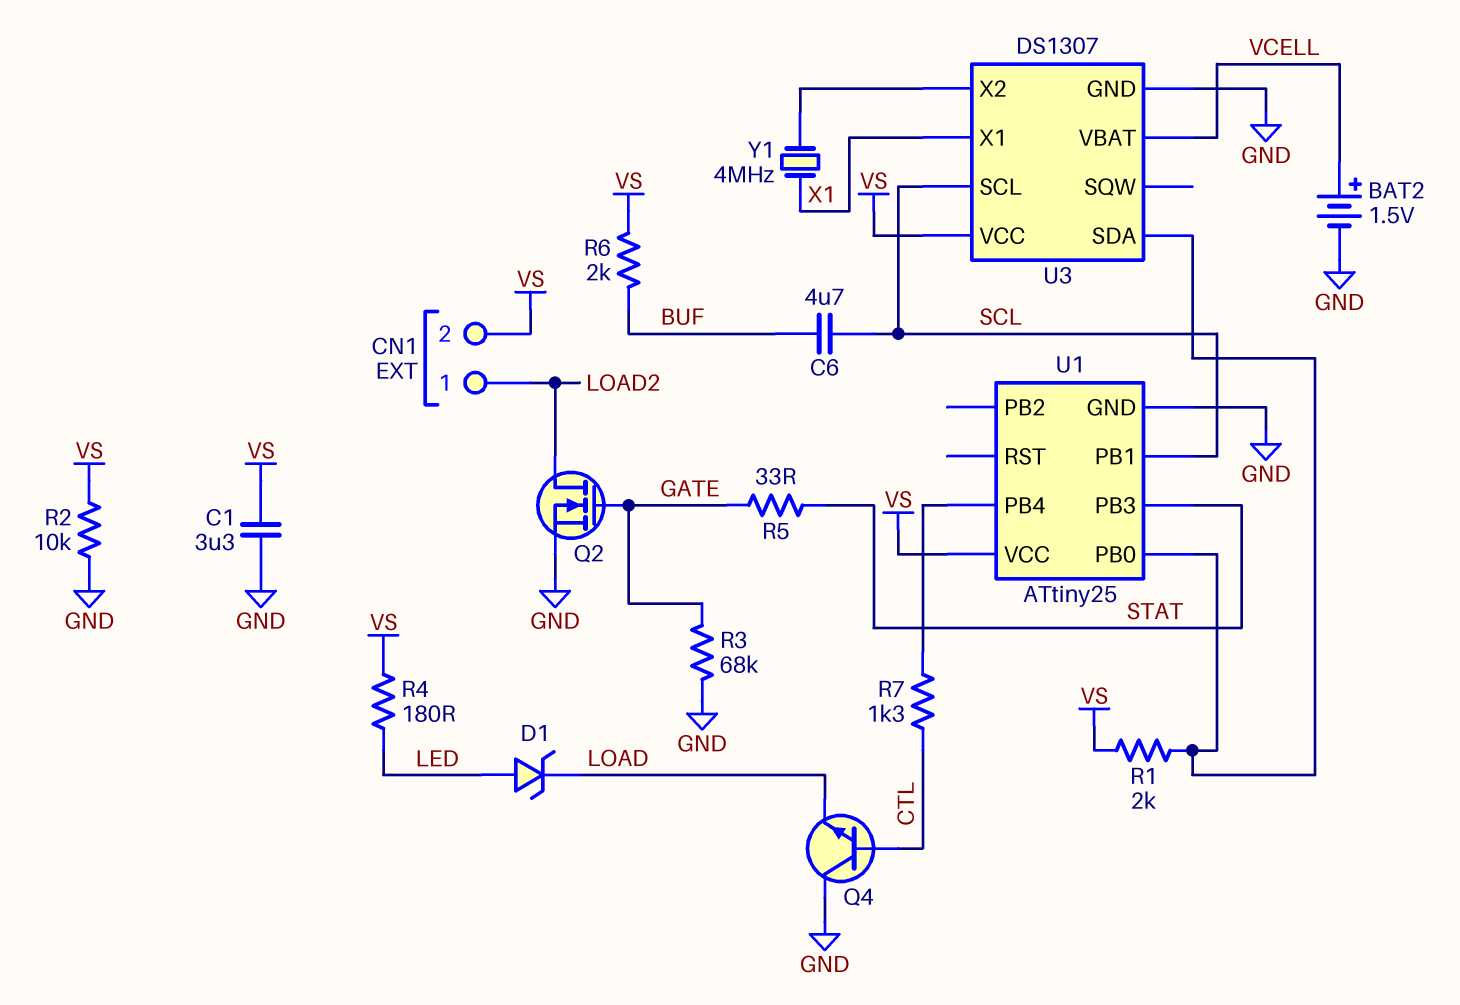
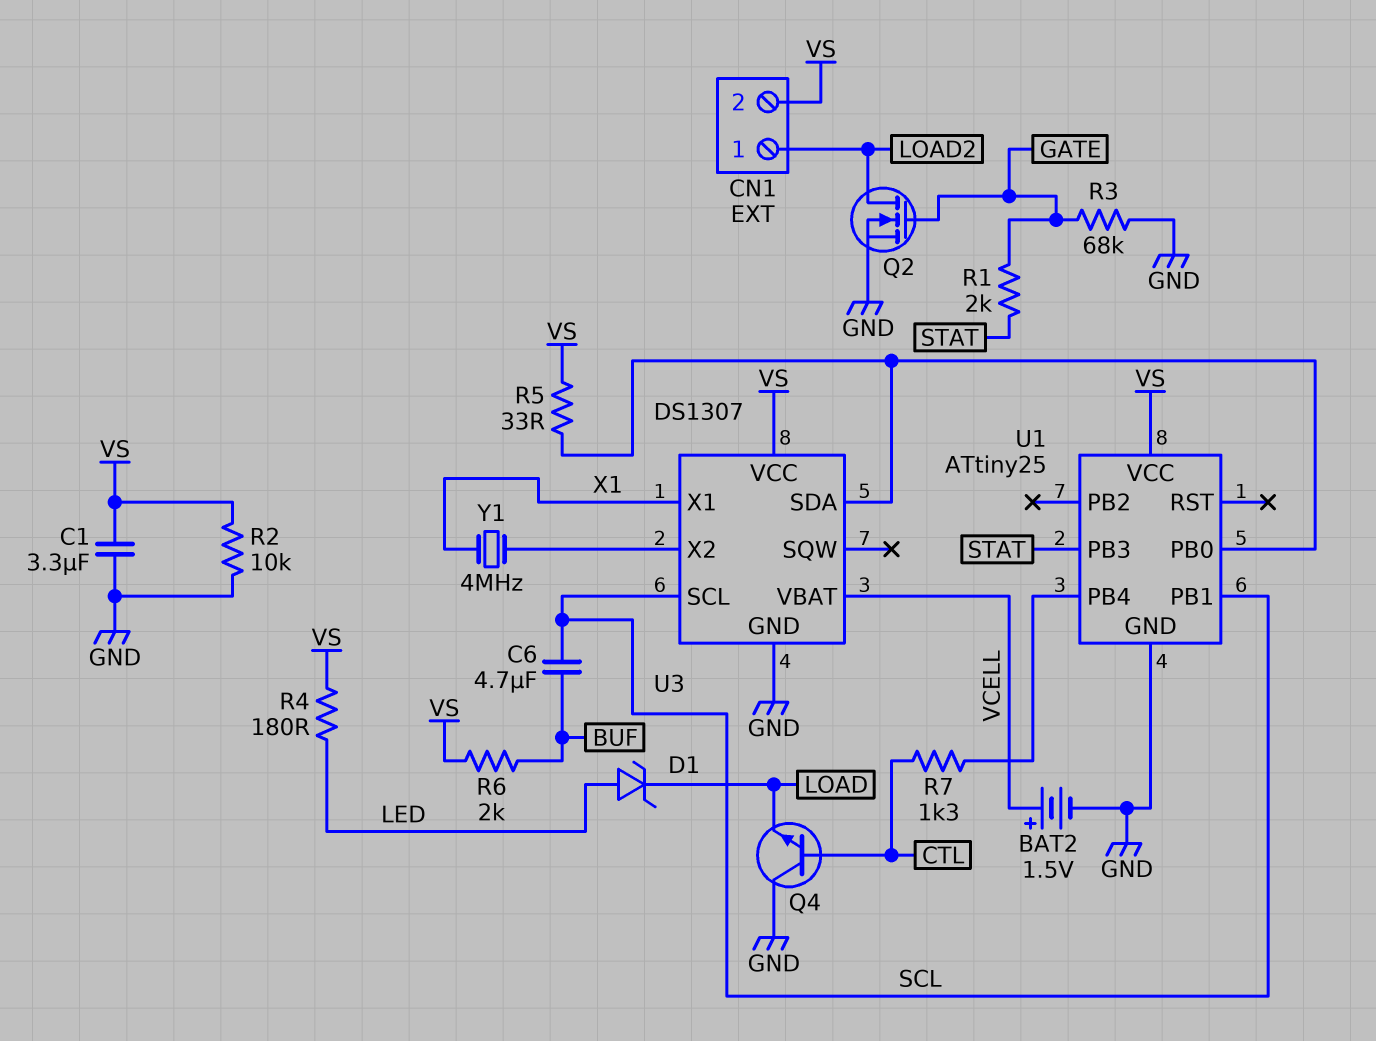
R1: 2k (U1/PB0, VS) -> 2k (GATE, STAT)
R5: 33 (GATE, STAT) -> 33 (U1/PB0, VS)

